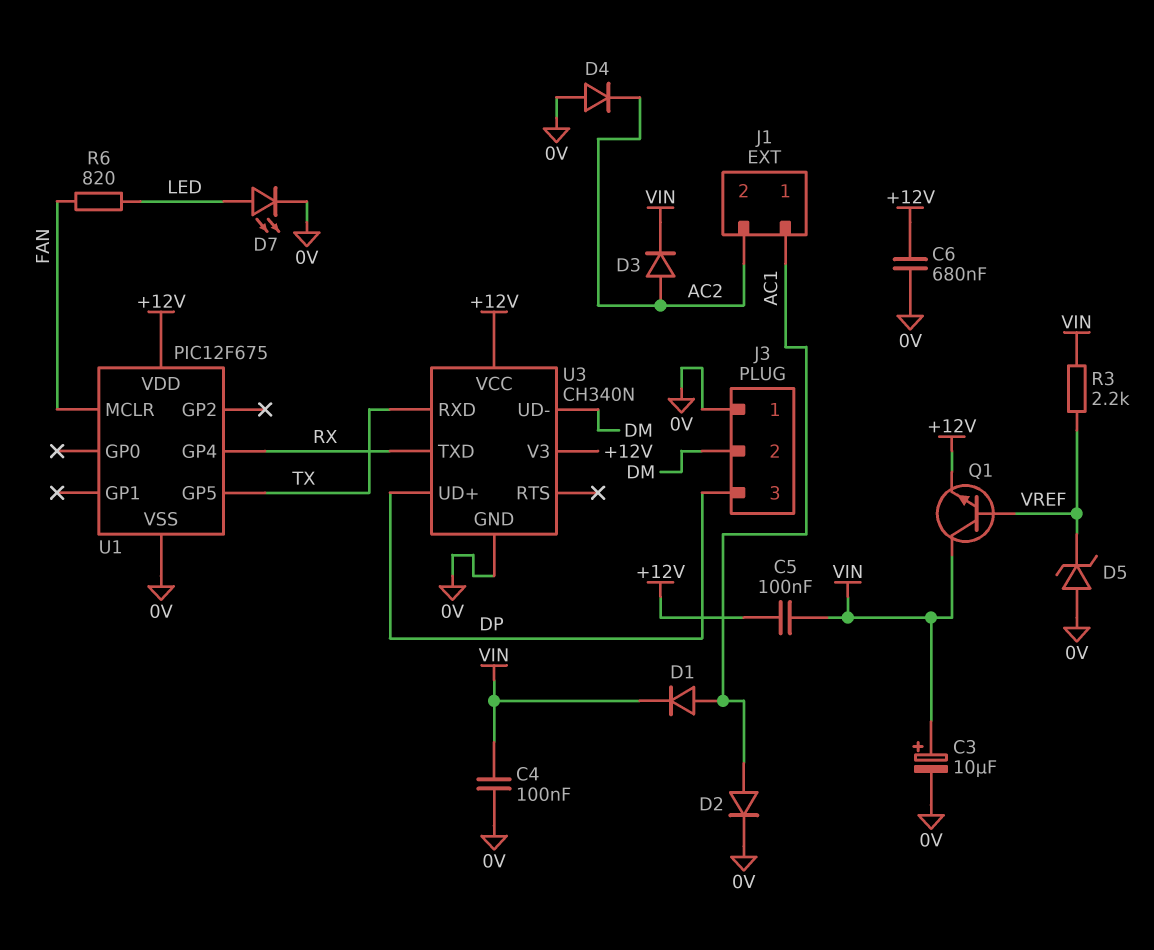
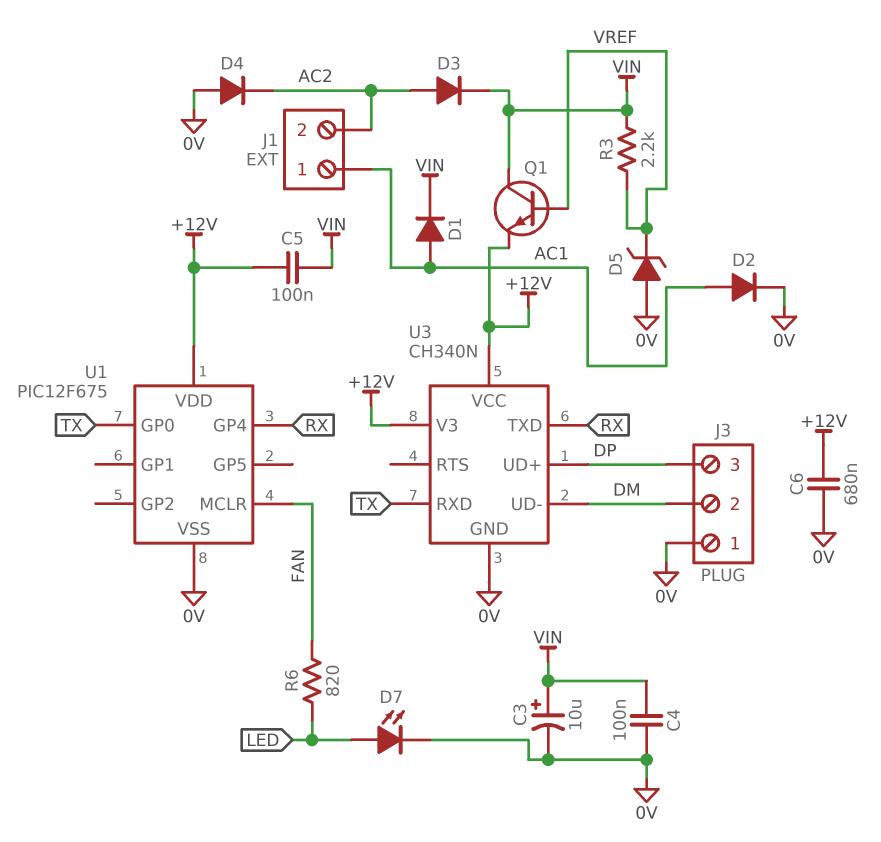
U1 pin GP0: none -> TX
U1 pin GP5: TX -> none

